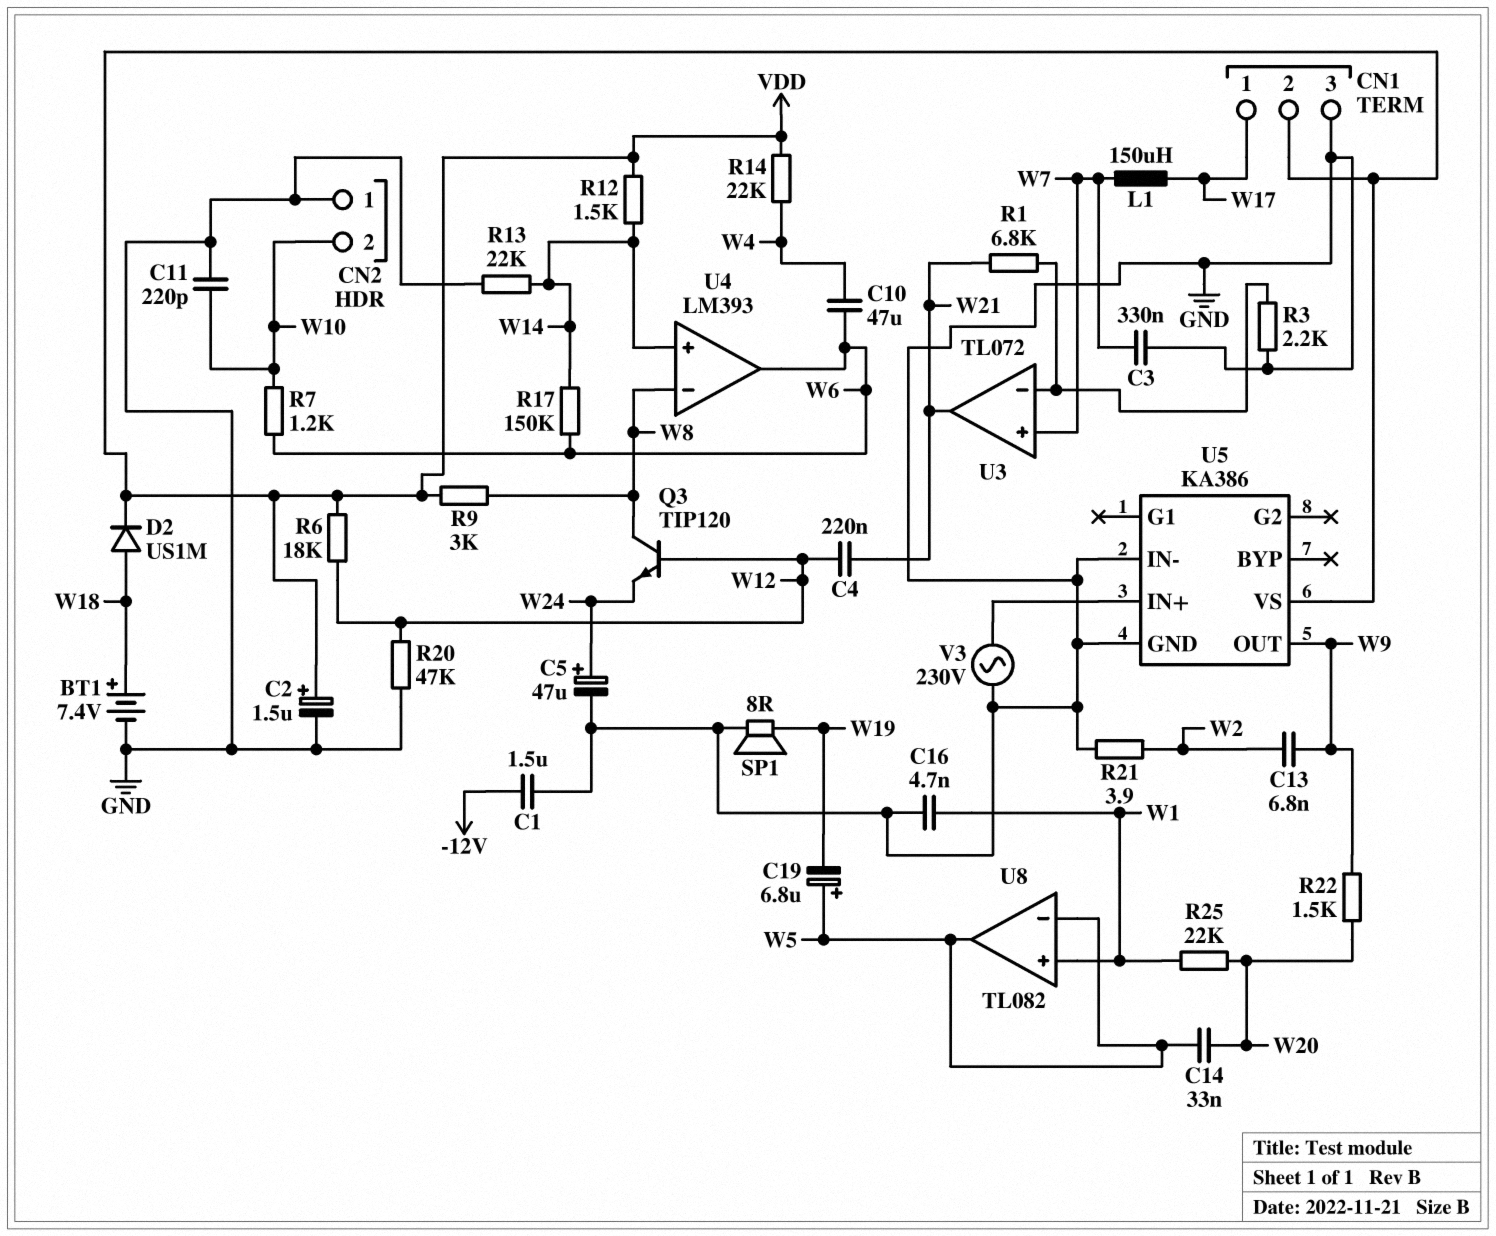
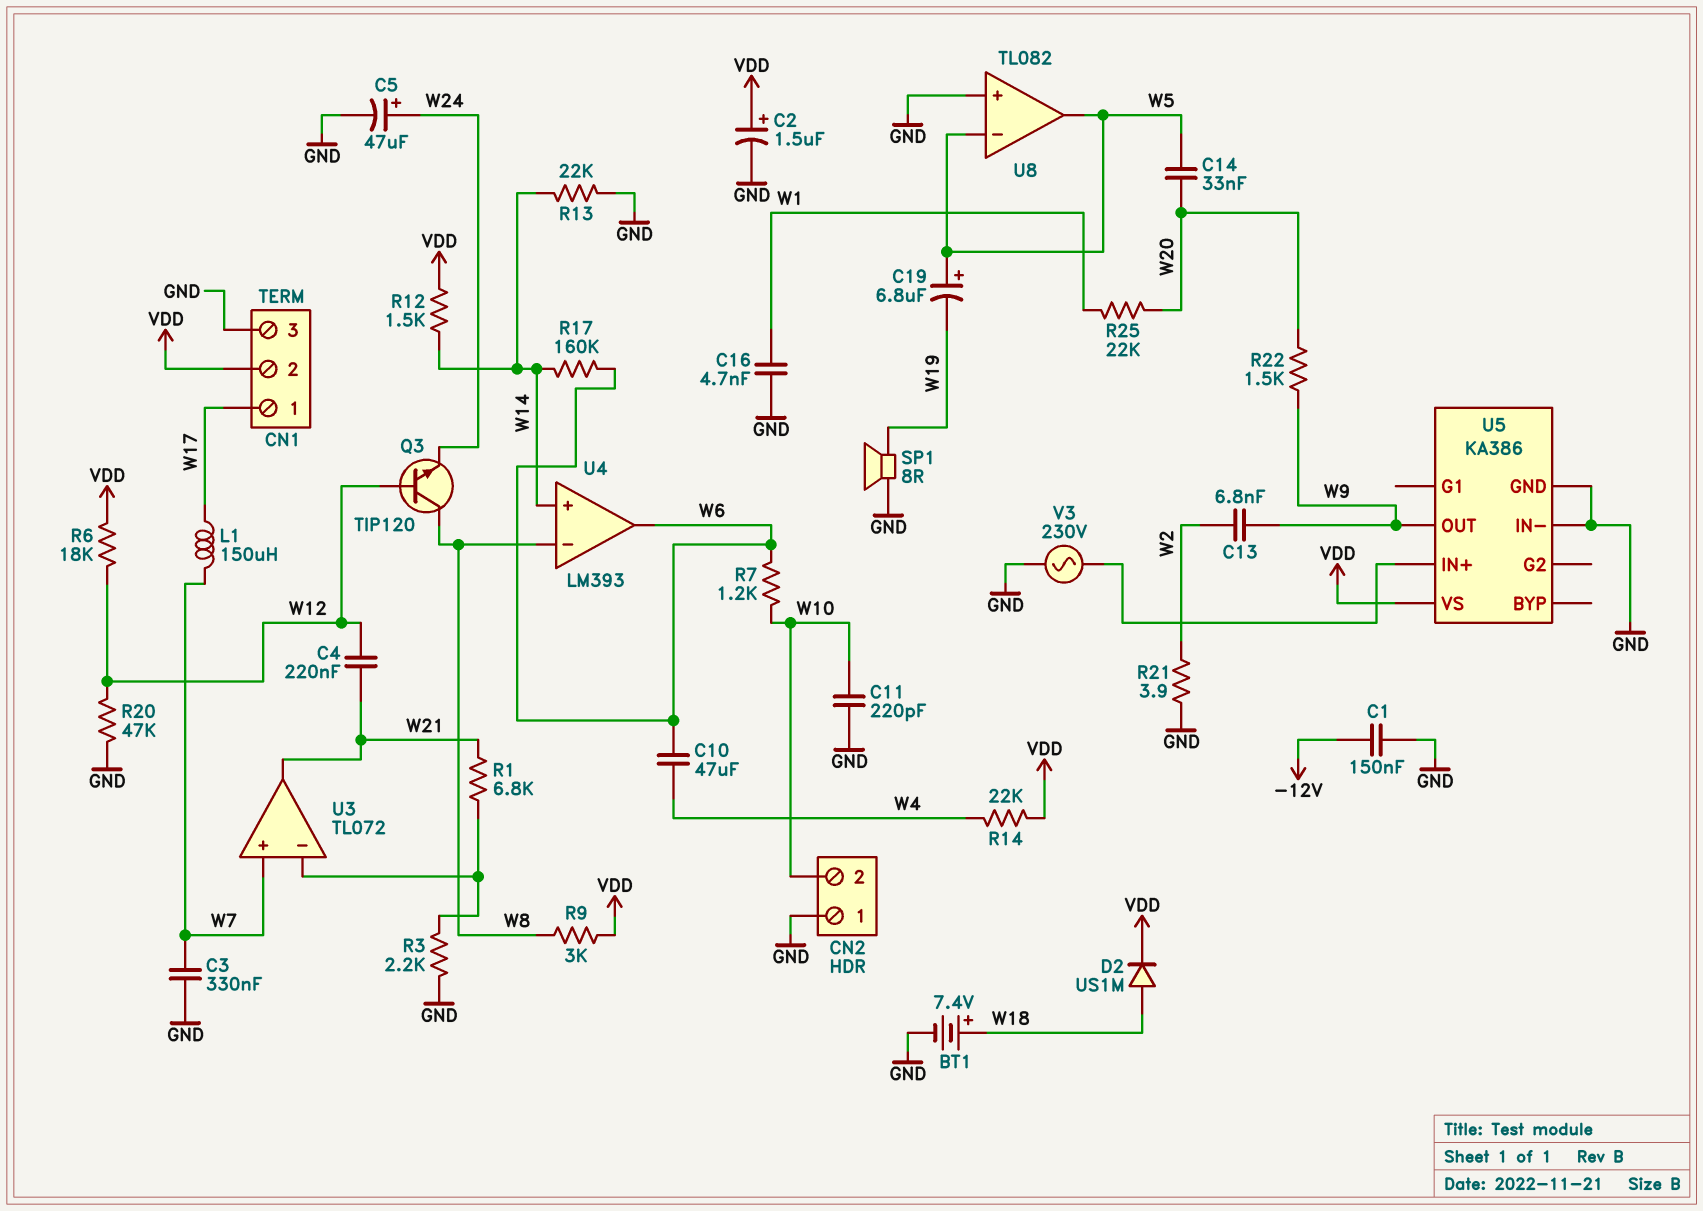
C1: 1.5uF (-12V, GND) -> 150nF (-12V, GND)
R17: 150k (W6, W14) -> 160k (W6, W14)
U8 pin in+: W1 -> GND

